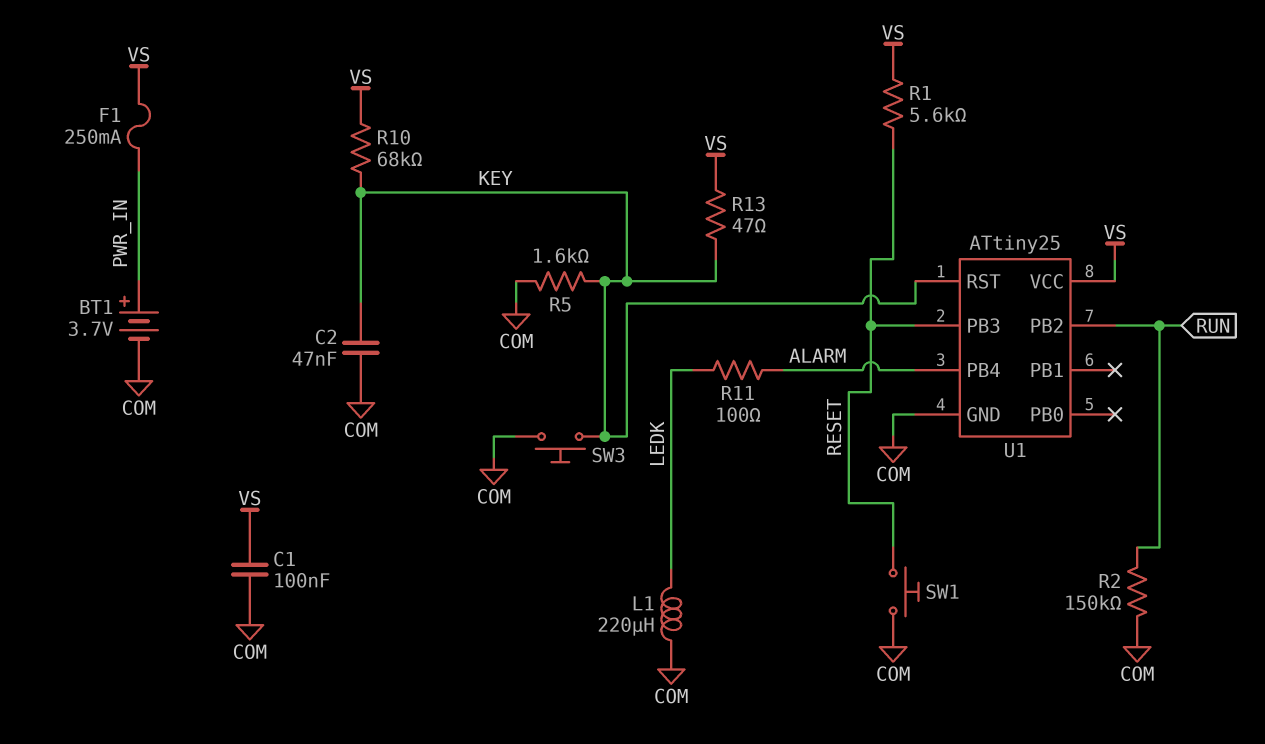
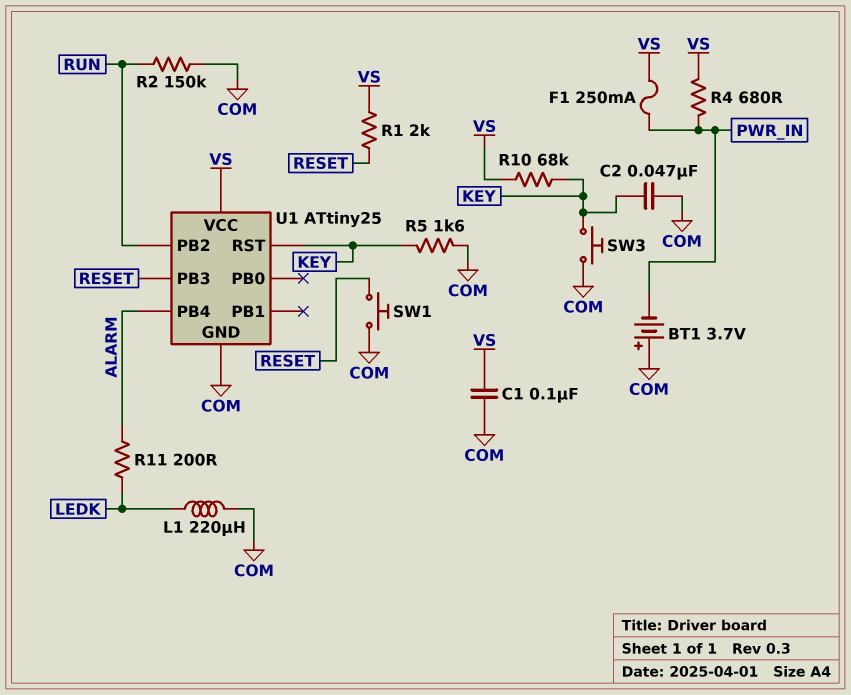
BT1: 3.7V (plus PWR_IN, minus COM) -> 3.7V (plus COM, minus PWR_IN)
R1: 5.6k (RESET, VS) -> 2k (RESET, VS)
R4: none -> 680 (PWR_IN, VS)
R11: 100 (ALARM, LEDK) -> 200 (ALARM, LEDK)
R13: 47 (KEY, VS) -> none

